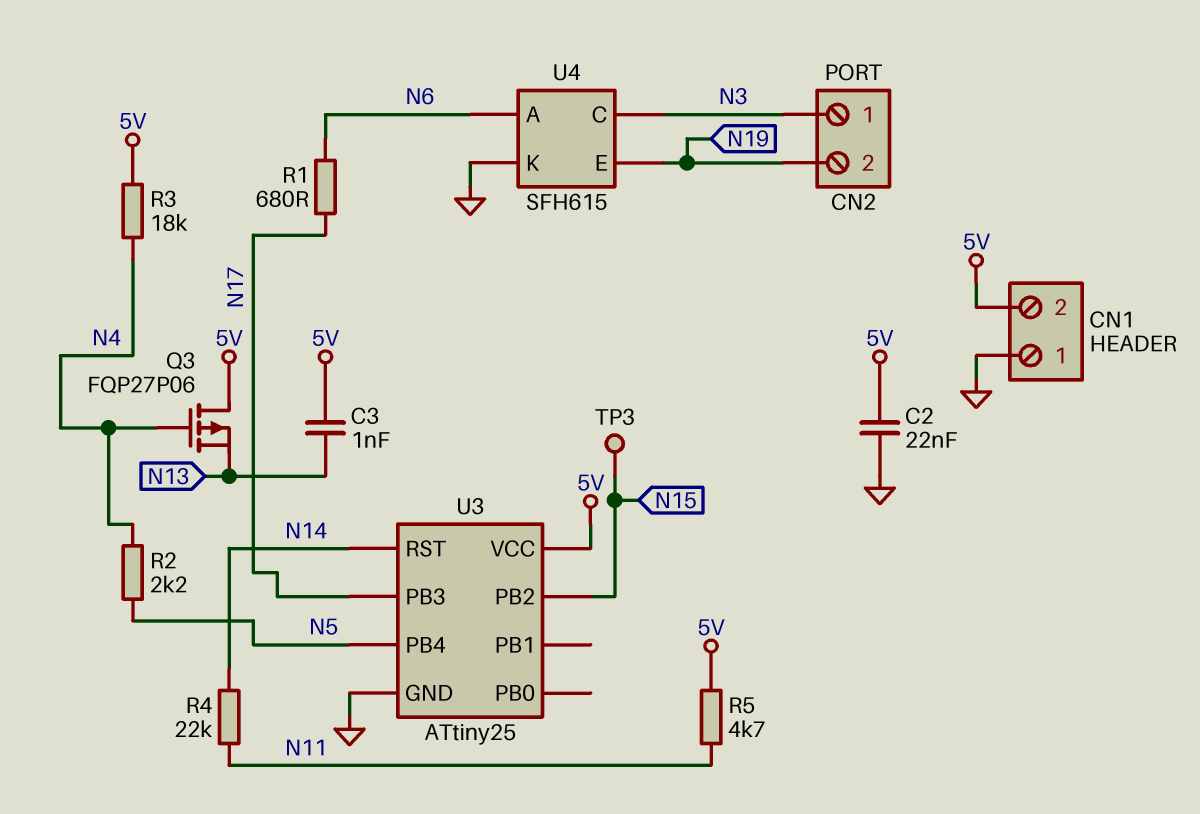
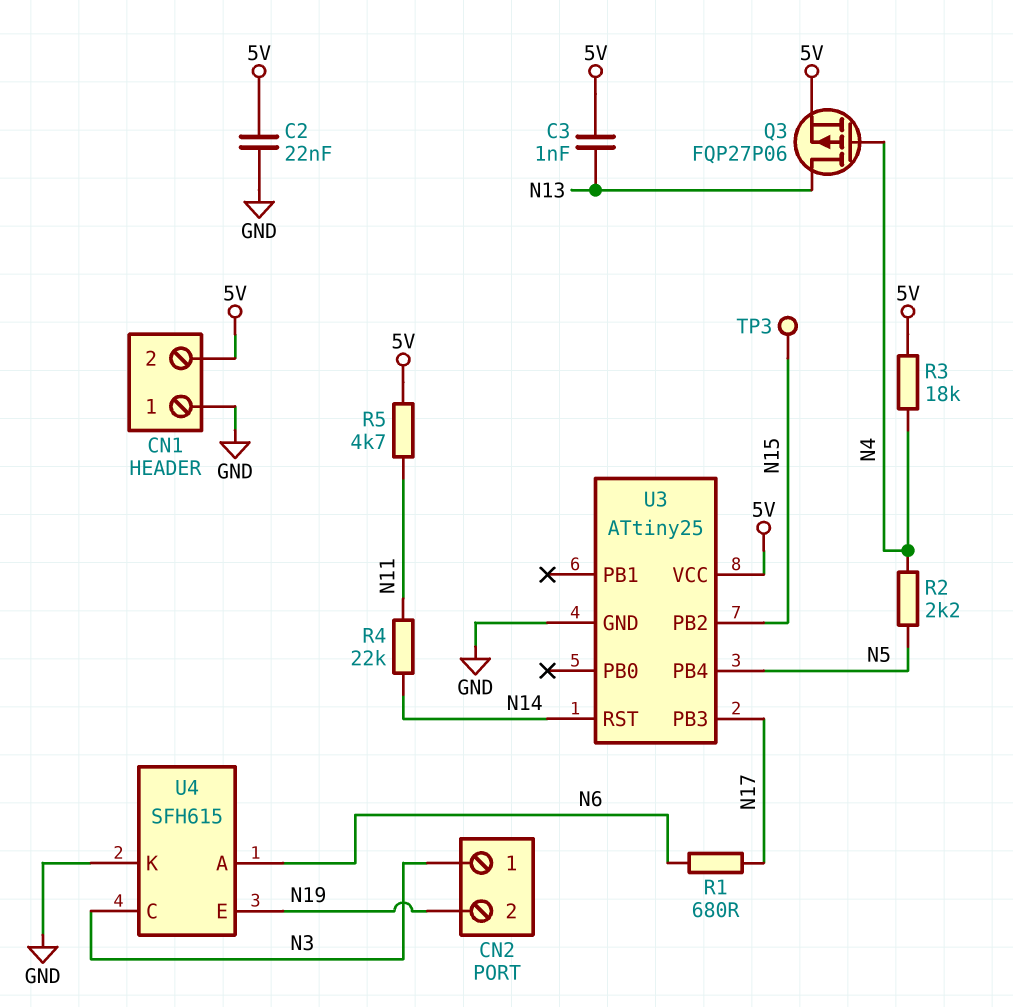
Q3: PMOS FQP27P06 (G N4, D 5V, S N13) -> PMOS FQP27P06 (G N4, D N13, S 5V)

